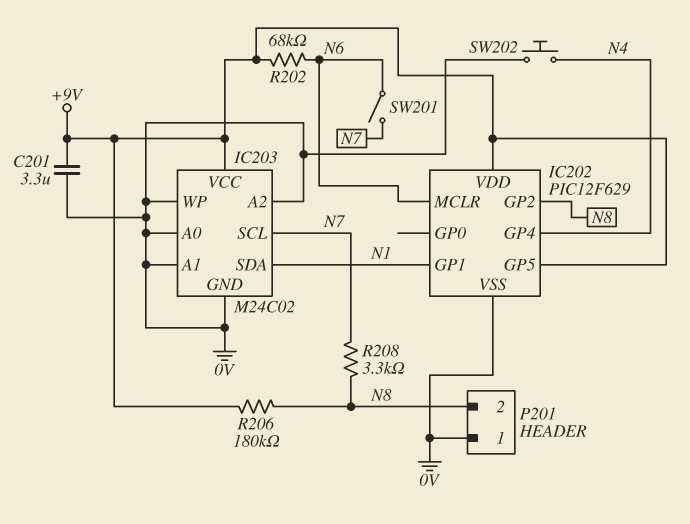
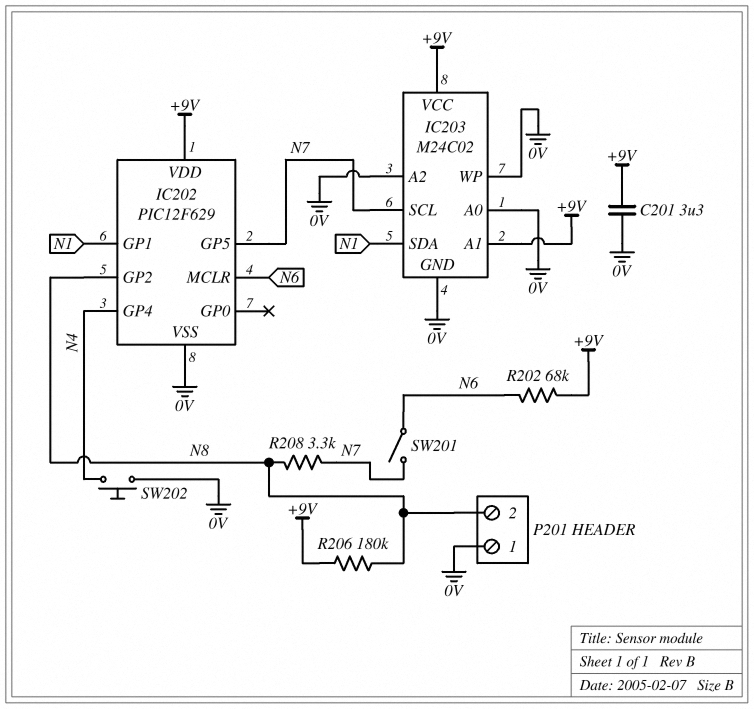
IC202 pin GP5: +9V -> N7
IC203 pin A1: 0V -> +9V

